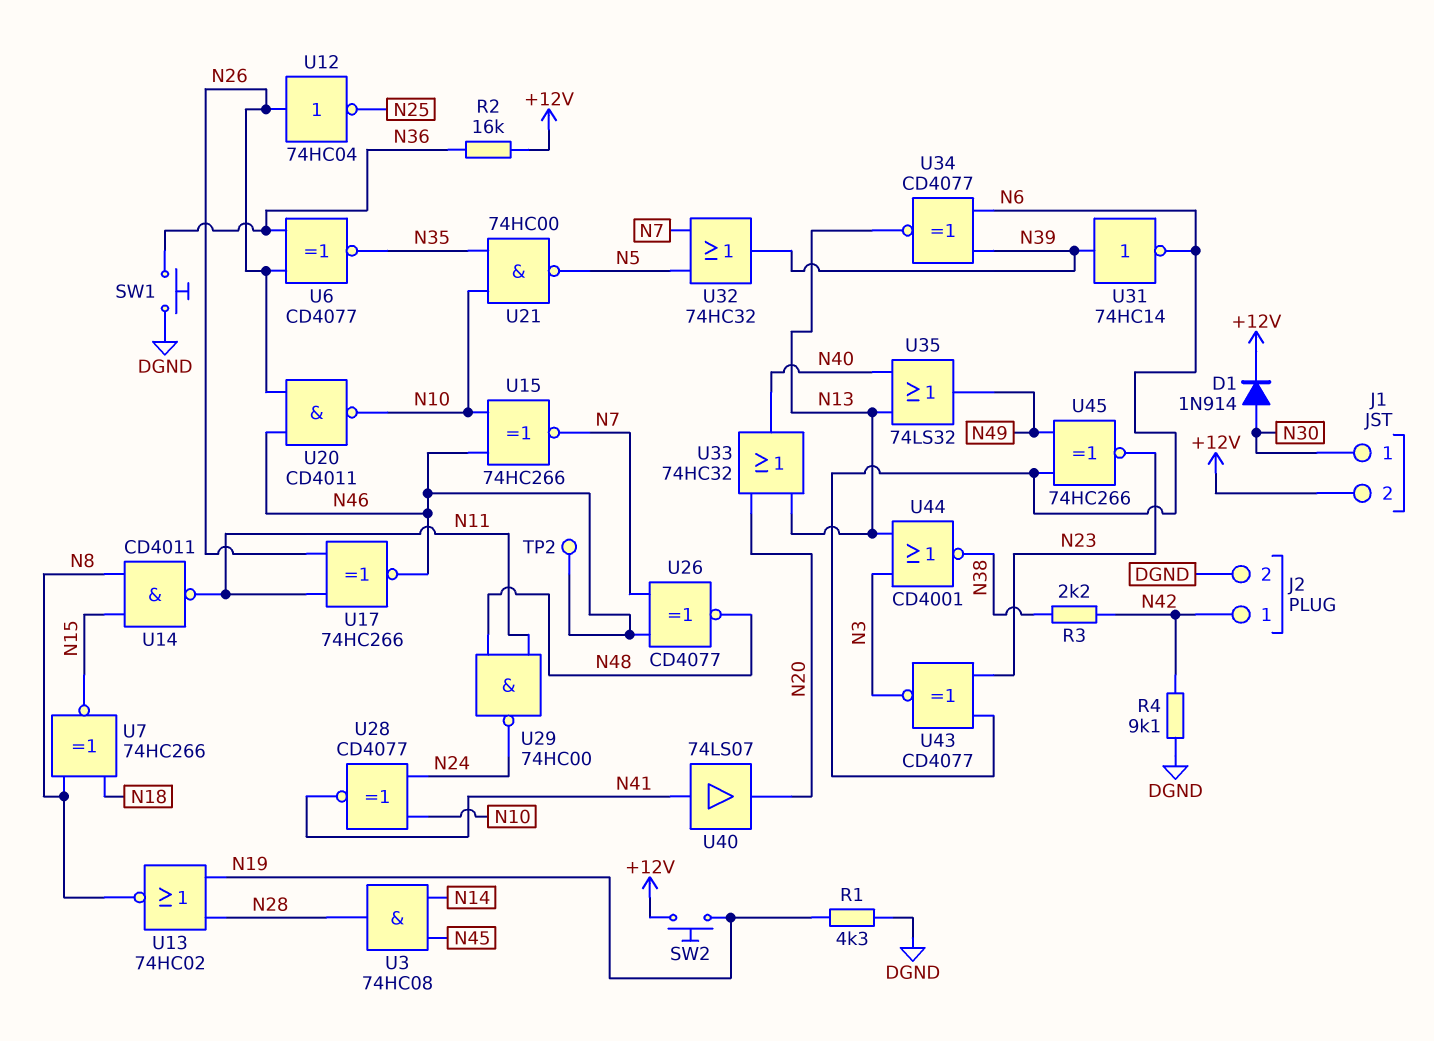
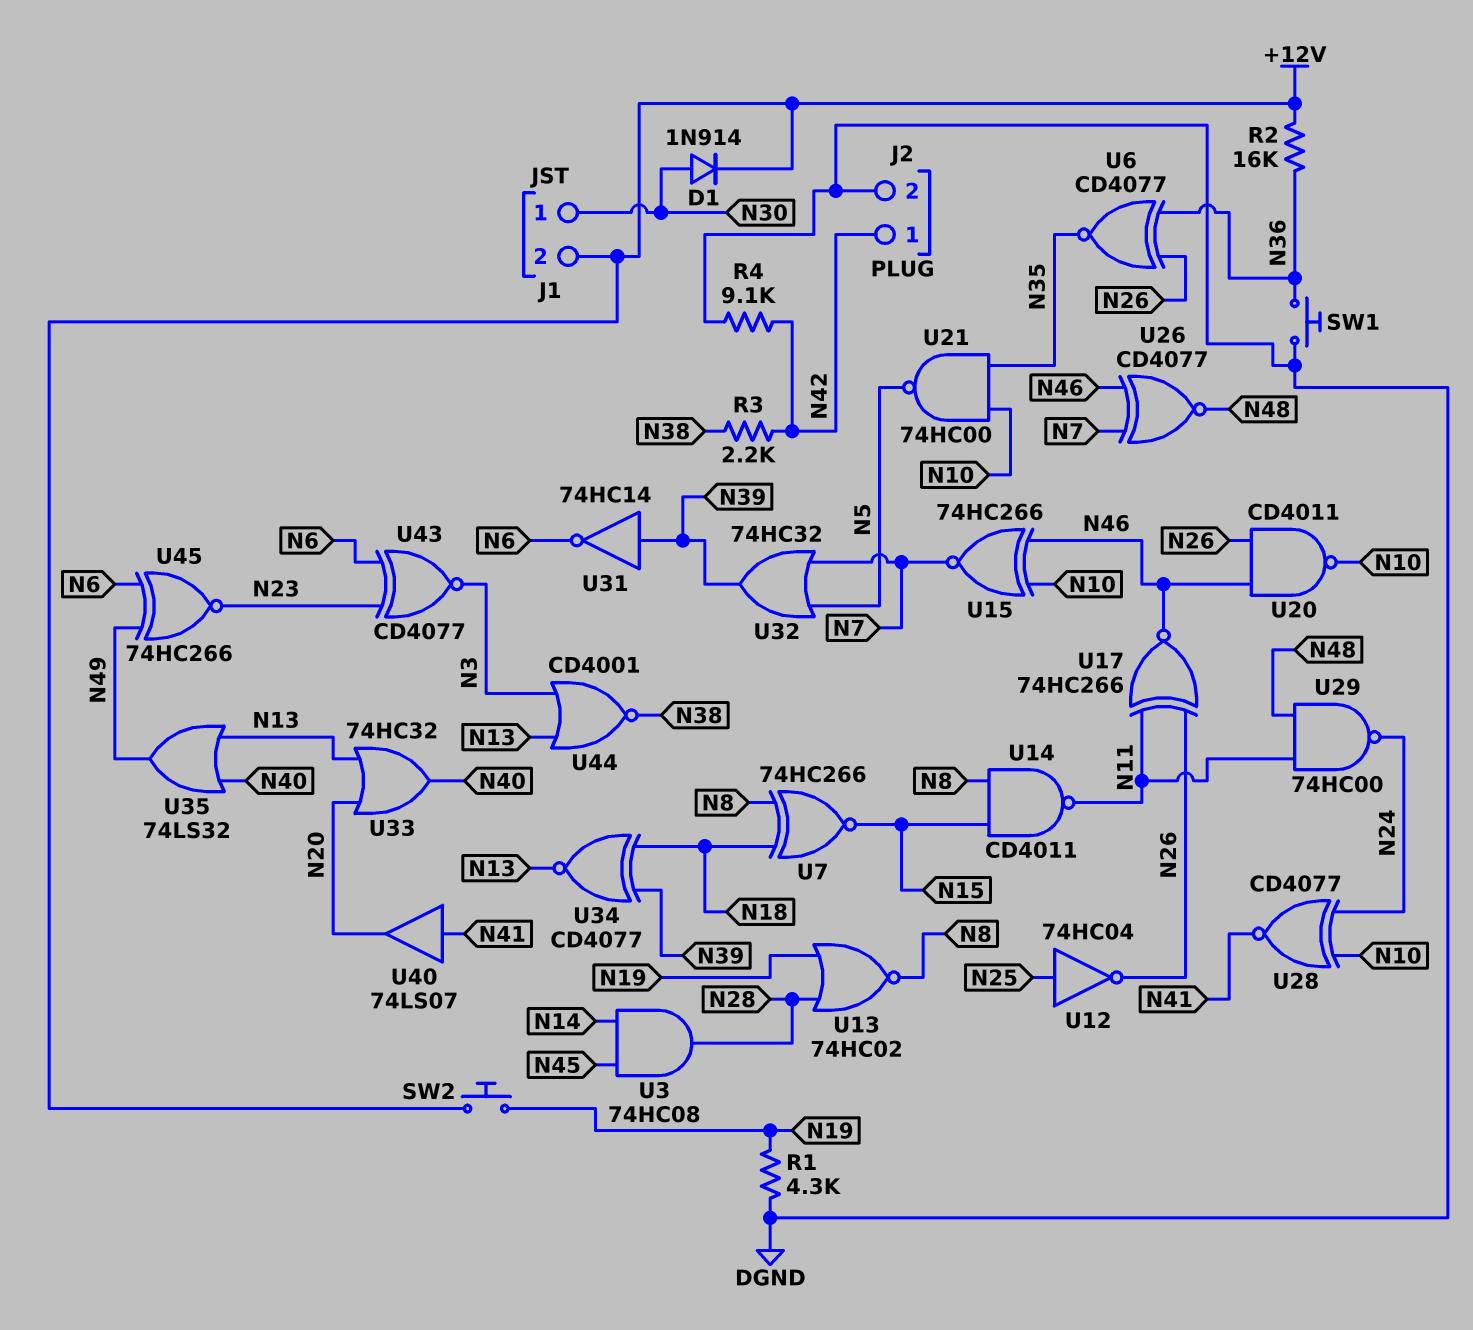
TP2: test point (N46) -> none
U12: NOT 74HC04 (in N26, out N25) -> NOT 74HC04 (in N25, out N26)
U34: XNOR CD4077 (in N6, in N39, out N13) -> XNOR CD4077 (in N18, in N39, out N13)

